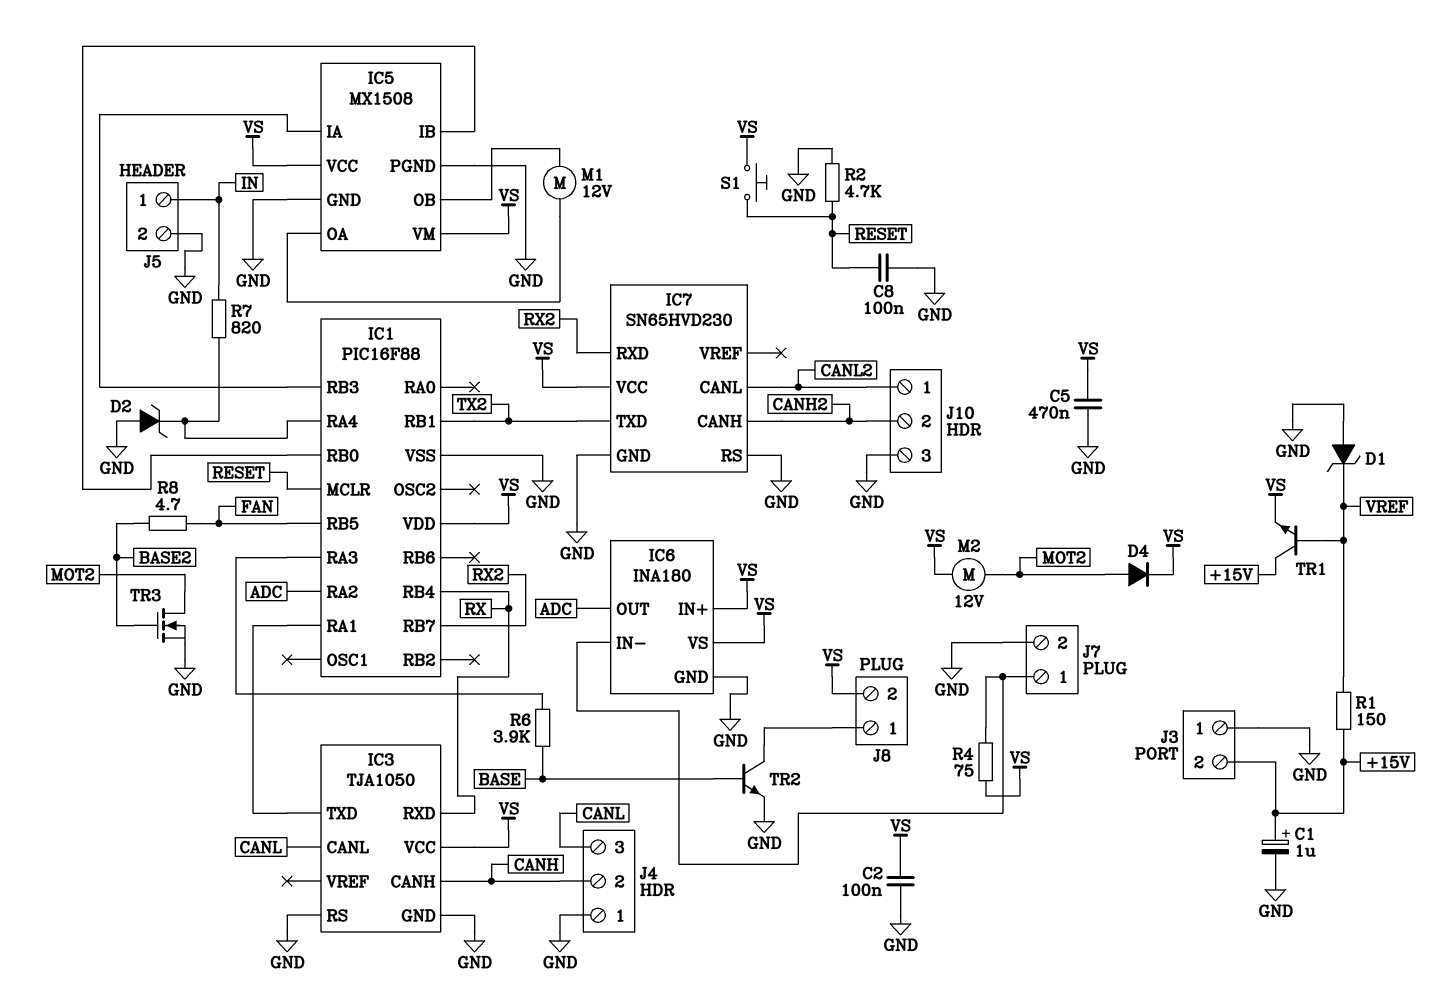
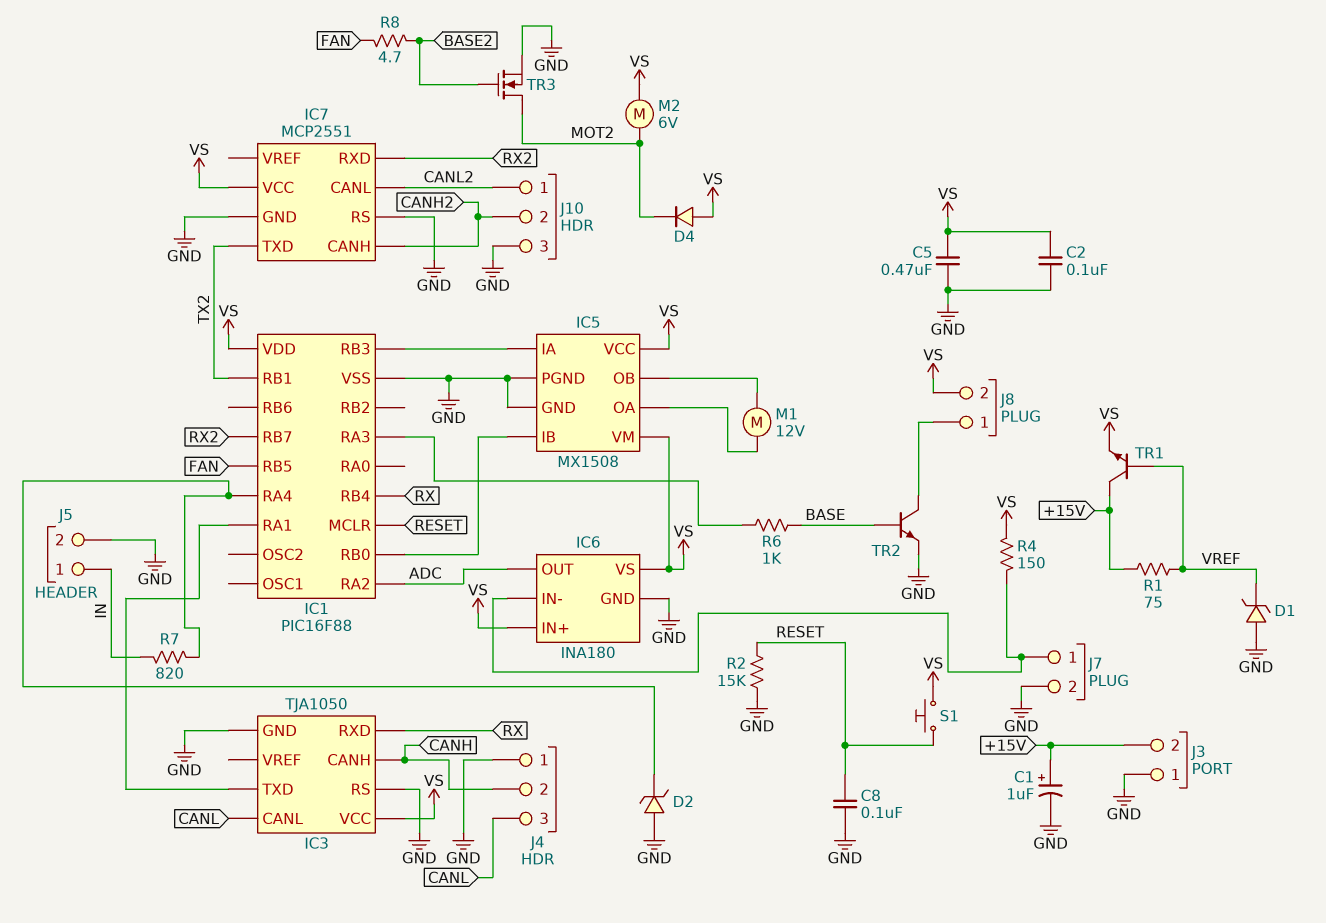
D4: diode (A MOT2, K VS) -> diode (A VS, K MOT2)
IC7: SN65HVD230 -> MCP2551
M2: motor 12V (MOT2, VS) -> motor 6V (MOT2, VS)
R1: 150 (+15V, VREF) -> 75 (+15V, VREF)
R2: 4.7k (GND, RESET) -> 15k (GND, RESET)
R4: 75 (IC6/IN-, VS) -> 150 (IC6/IN-, VS)
R6: 3.9k (BASE, IC1/RA3) -> 1k (BASE, IC1/RA3)

